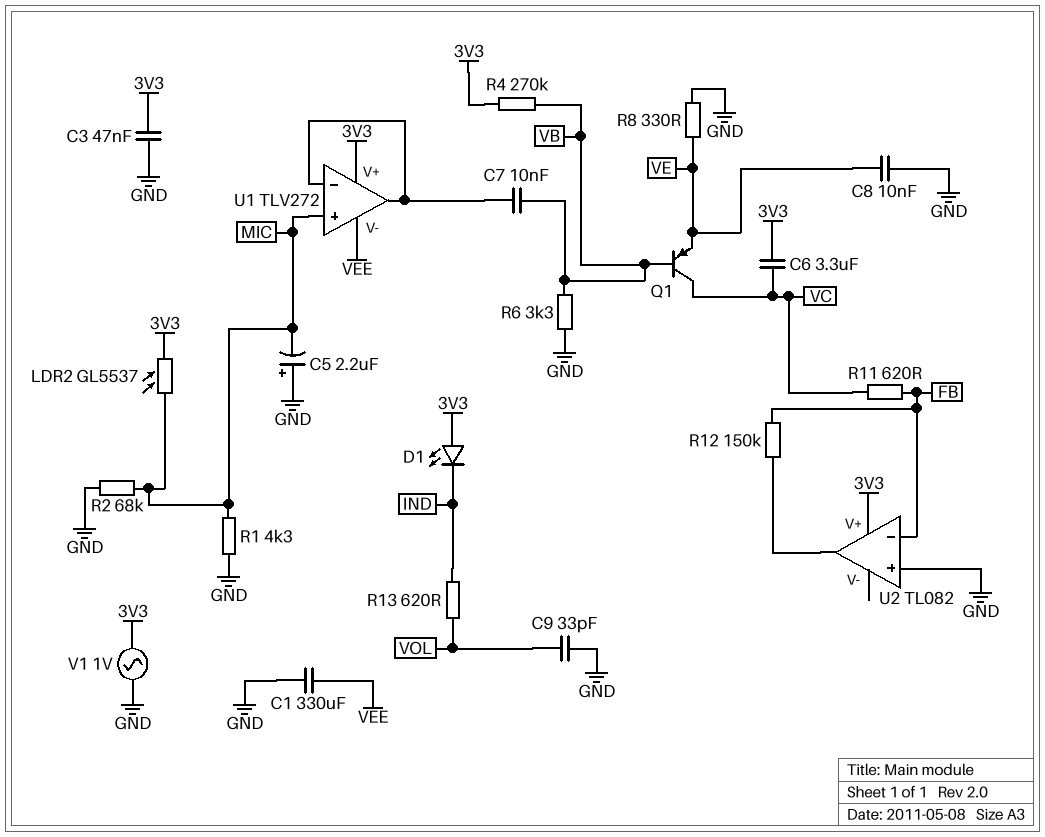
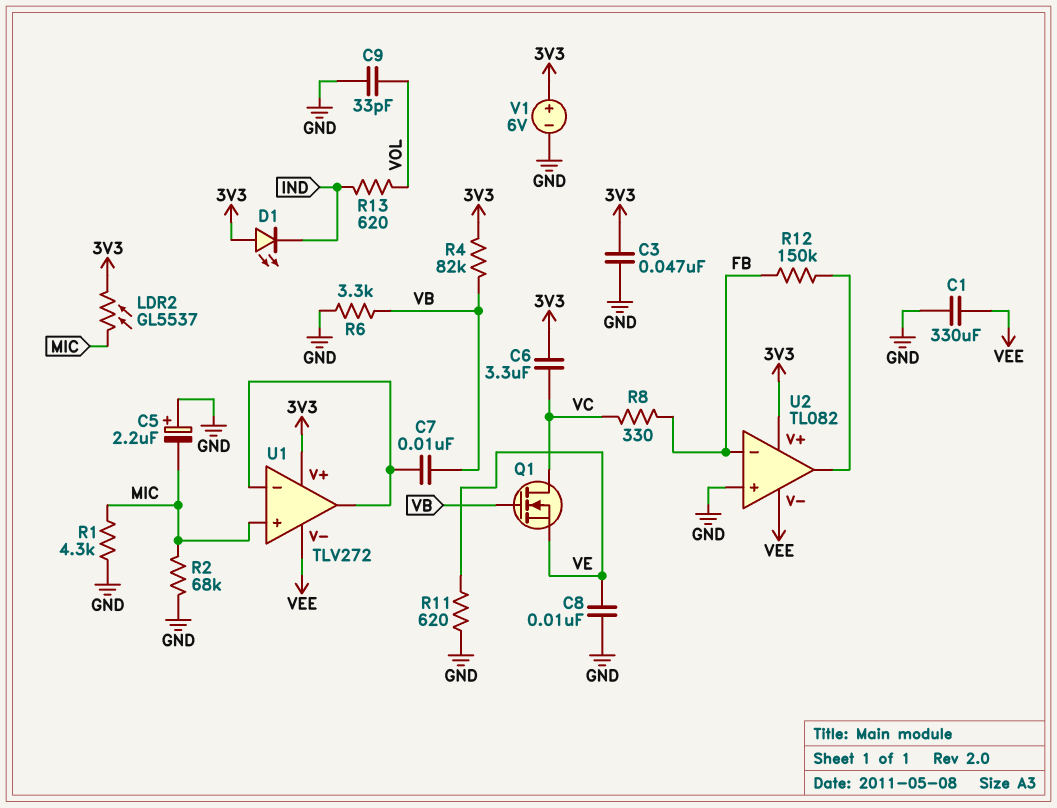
Q1: PNP (B VB, C VC, E VE) -> NMOS (G VB, D VC, S VE)
R4: 270k (3V3, VB) -> 82k (3V3, VB)
R8: 330 (GND, VE) -> 330 (FB, VC)
R11: 620 (FB, VC) -> 620 (GND, VE)
U2 pin V-: none -> VEE
V1: AC 1V (3V3, GND) -> 6V (plus 3V3, minus GND)

